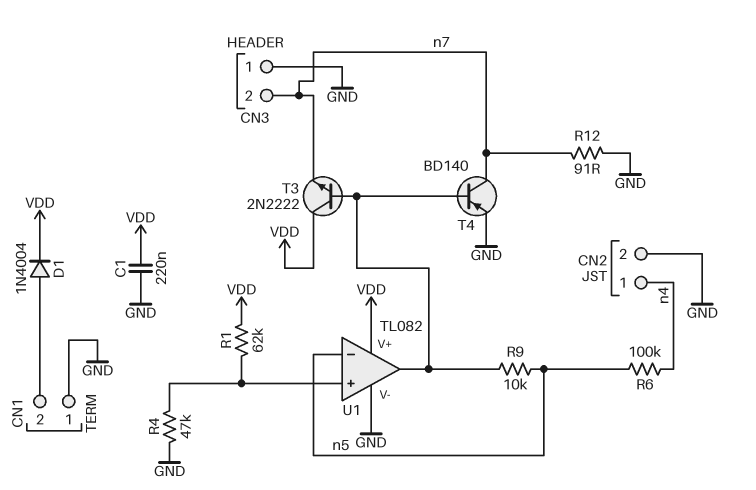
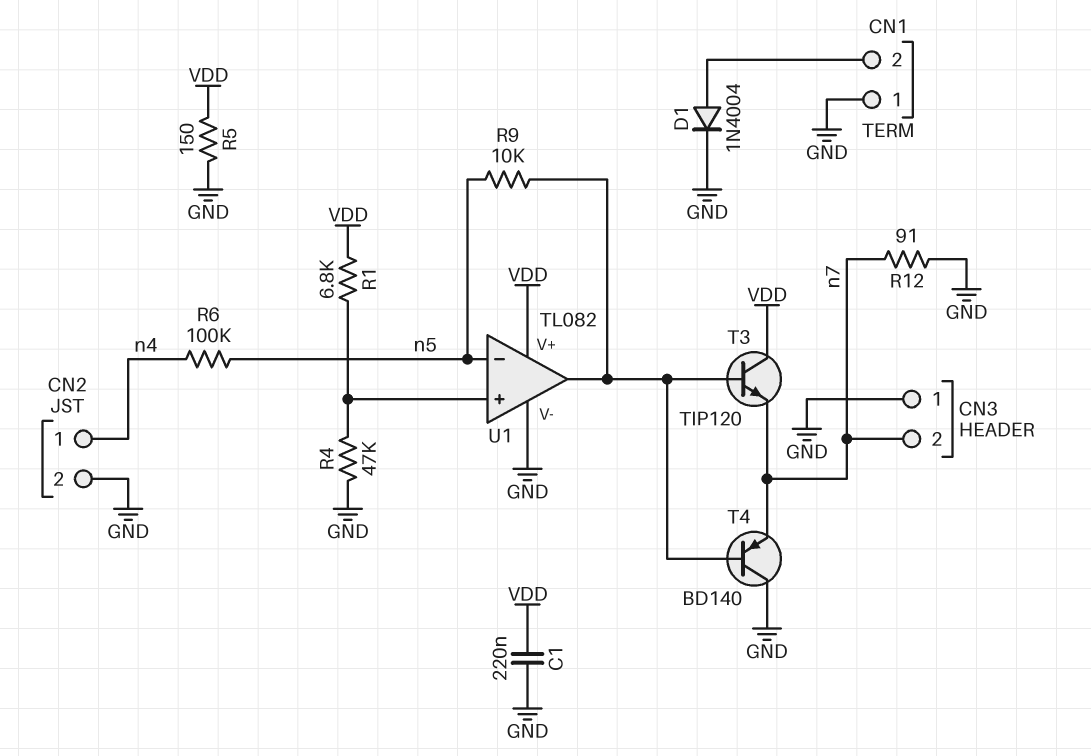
D1: diode 1N4004 (A CN1/2, K VDD) -> diode 1N4004 (A CN1/2, K GND)
R1: 62k (U1/in+, VDD) -> 6.8k (U1/in+, VDD)
R5: none -> 150 (GND, VDD)
T3: NPN 2N2222 (B U1/out, C VDD, E n7) -> NPN TIP120 (B U1/out, C VDD, E n7)
T4: PNP BD140 (B U1/out, C n7, E GND) -> PNP BD140 (B U1/out, C GND, E n7)

